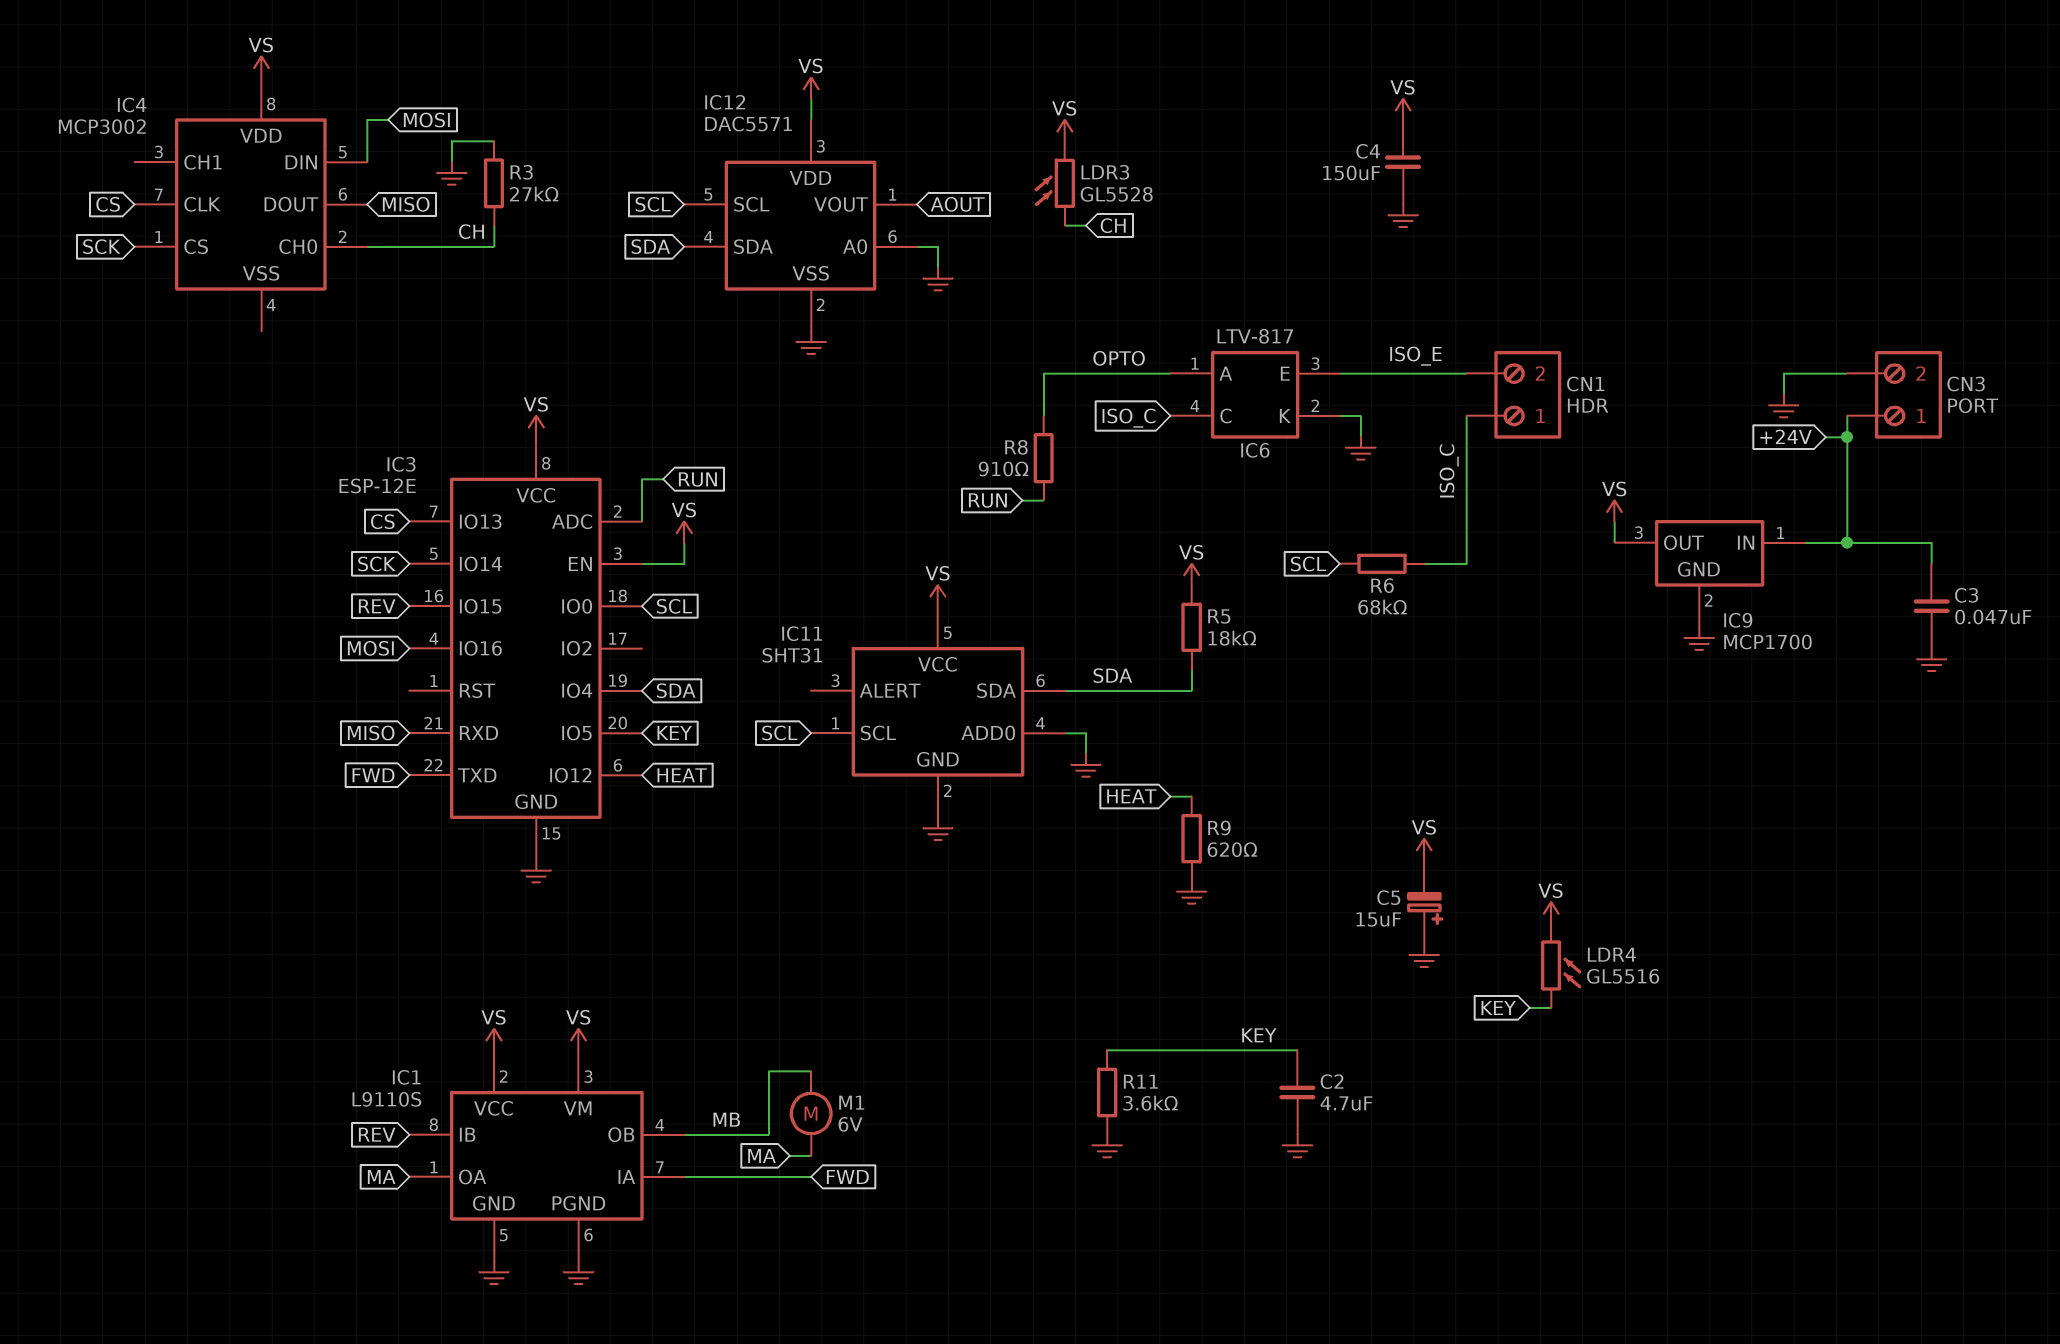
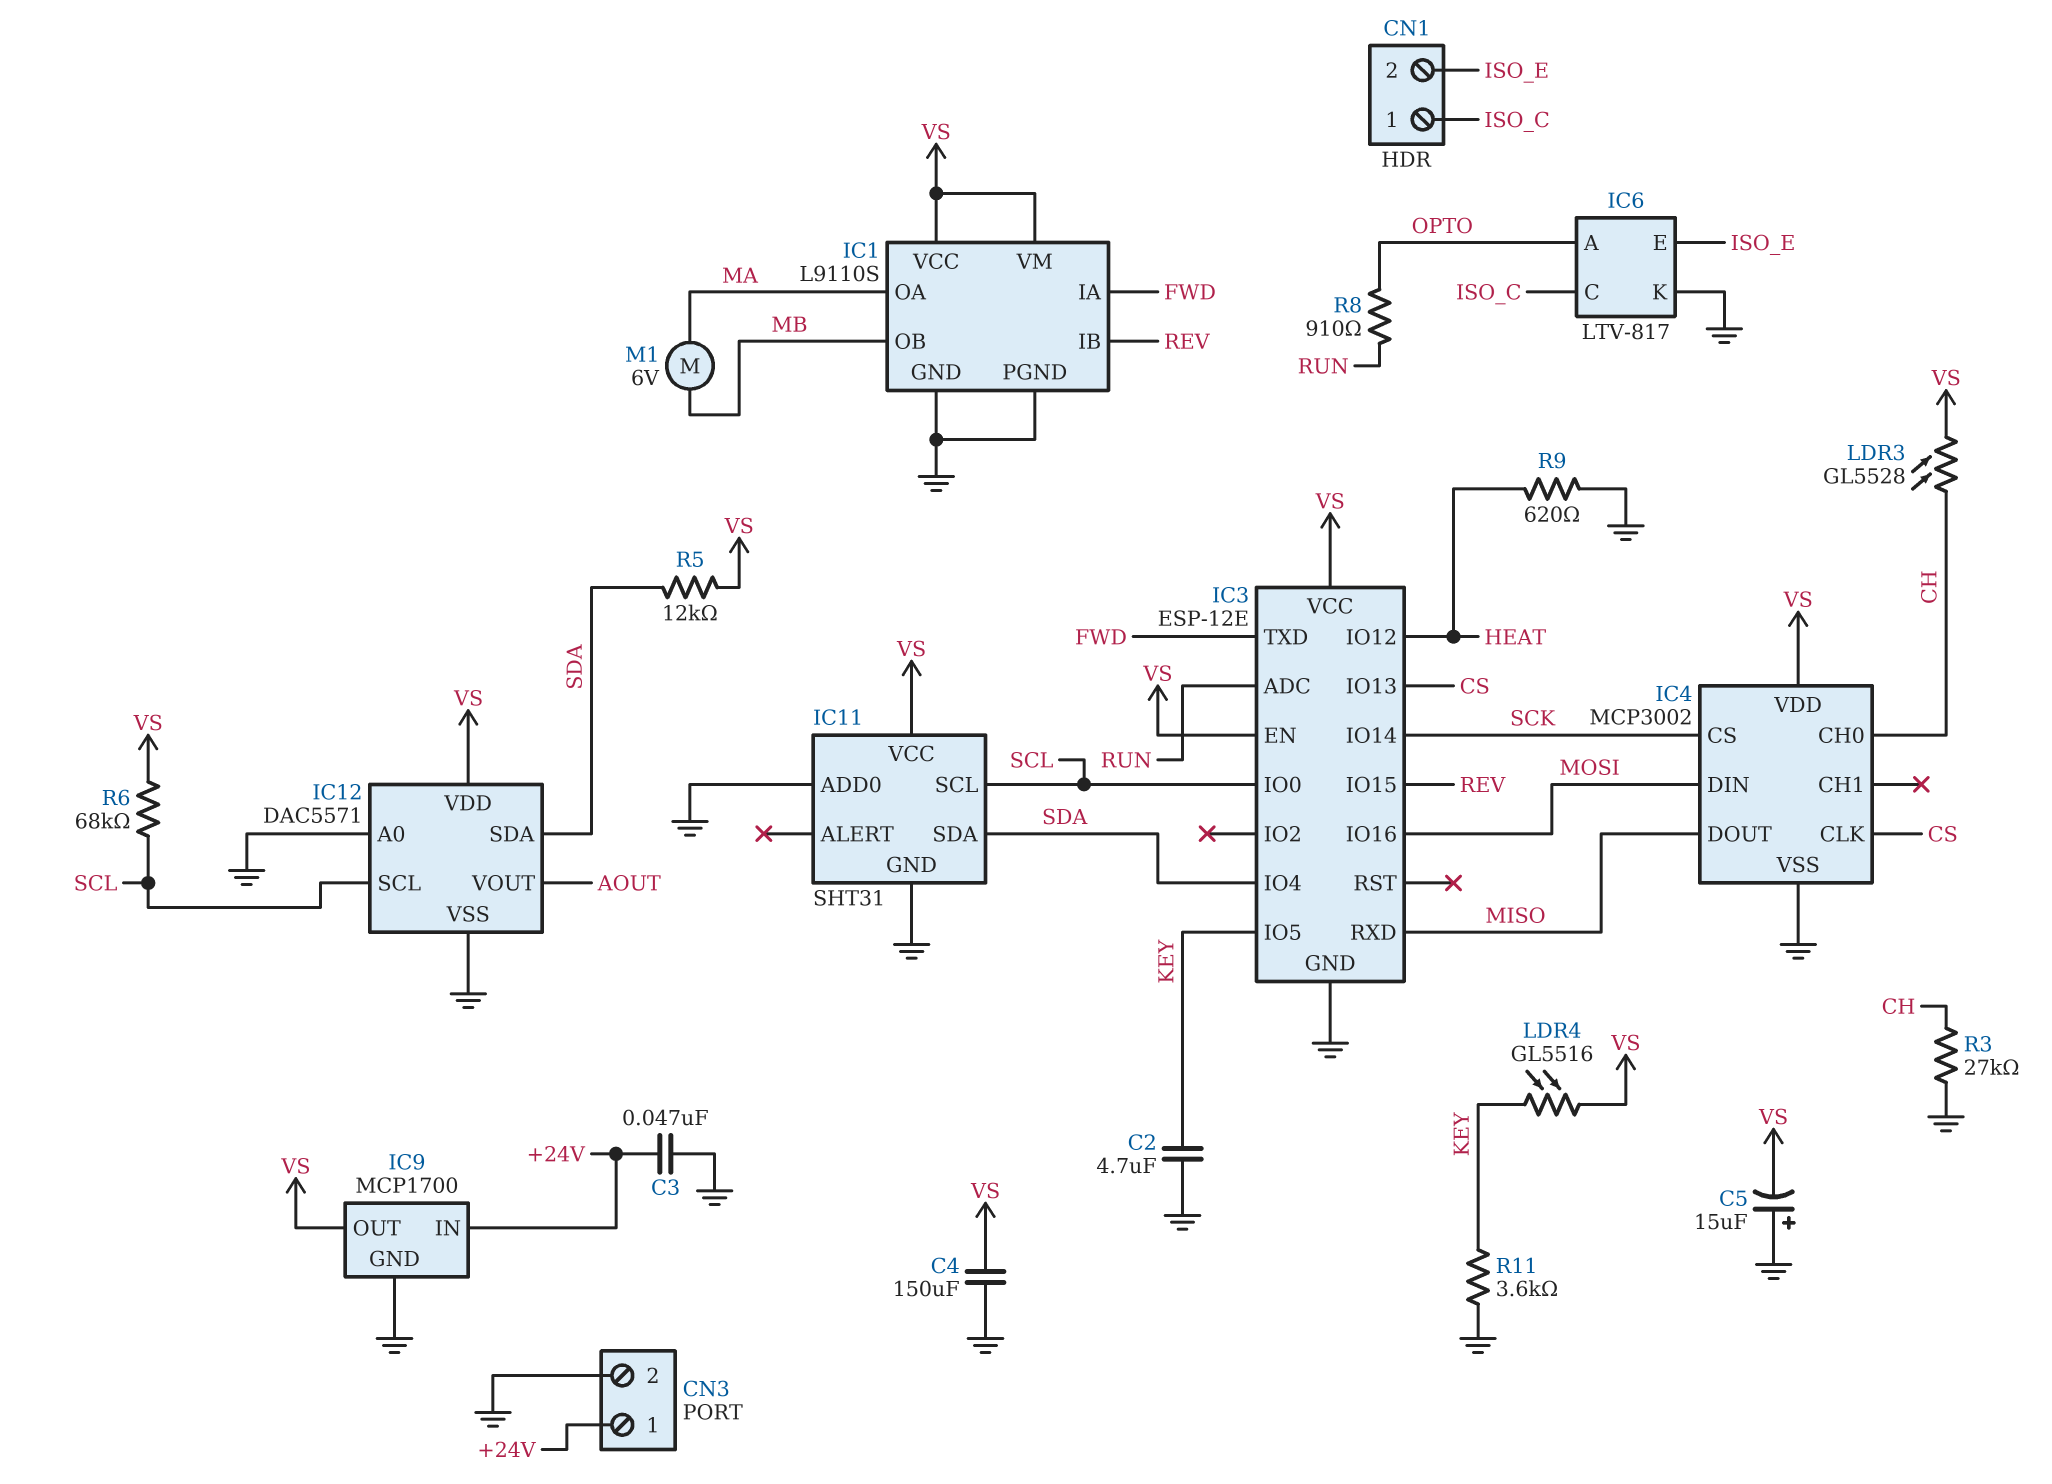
IC4 pin VSS: none -> GND
R5: 18k (SDA, VS) -> 12k (SDA, VS)
R6: 68k (ISO_C, SCL) -> 68k (SCL, VS)

